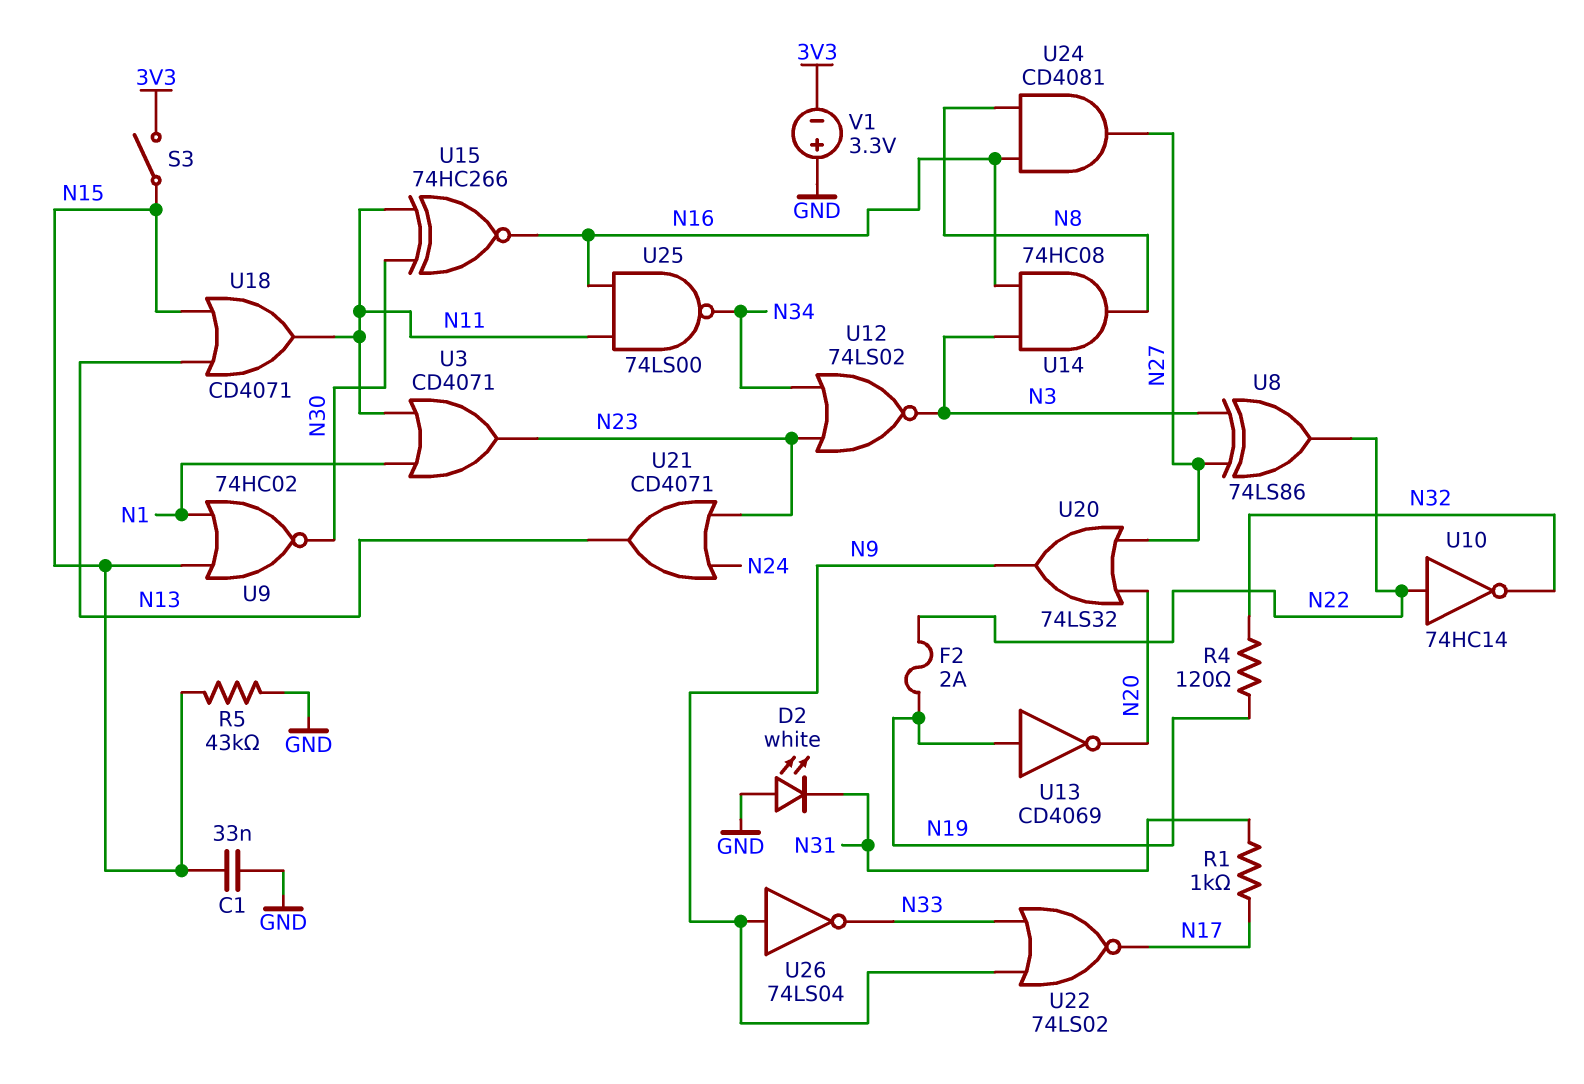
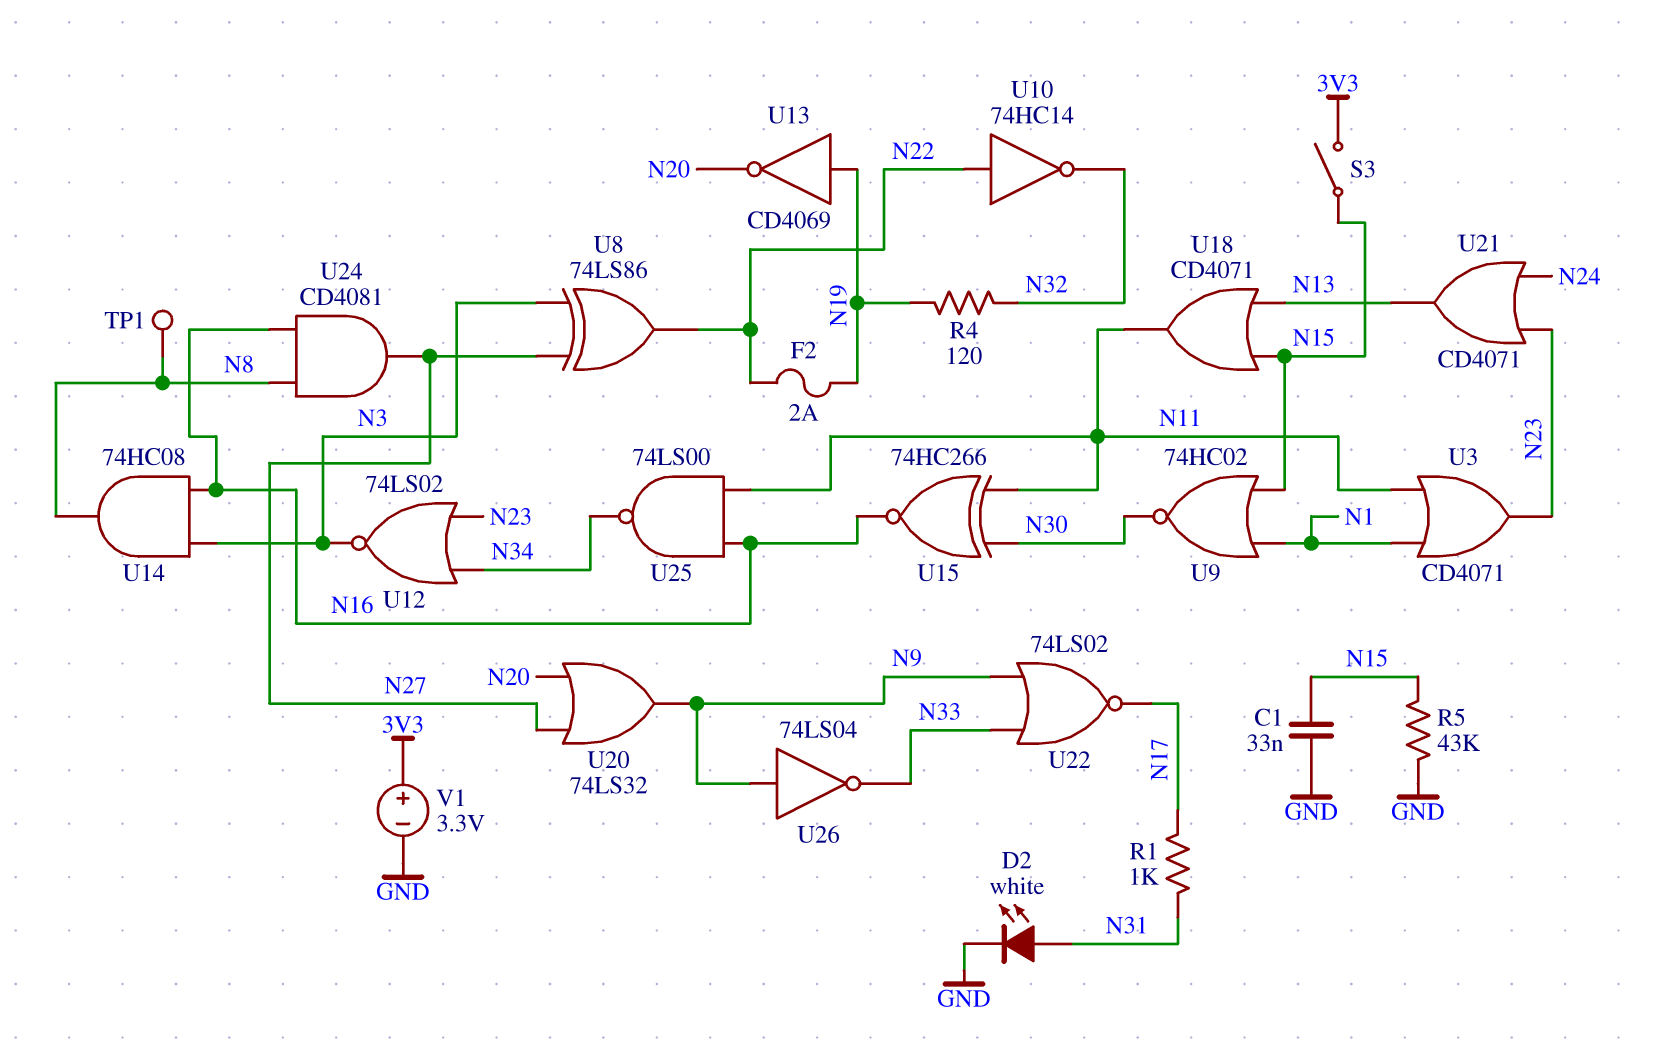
D2: LED white (A GND, K N31) -> LED white (A N31, K GND)
TP1: none -> test point (N8)
V1: 3.3V (plus GND, minus 3V3) -> 3.3V (plus 3V3, minus GND)

